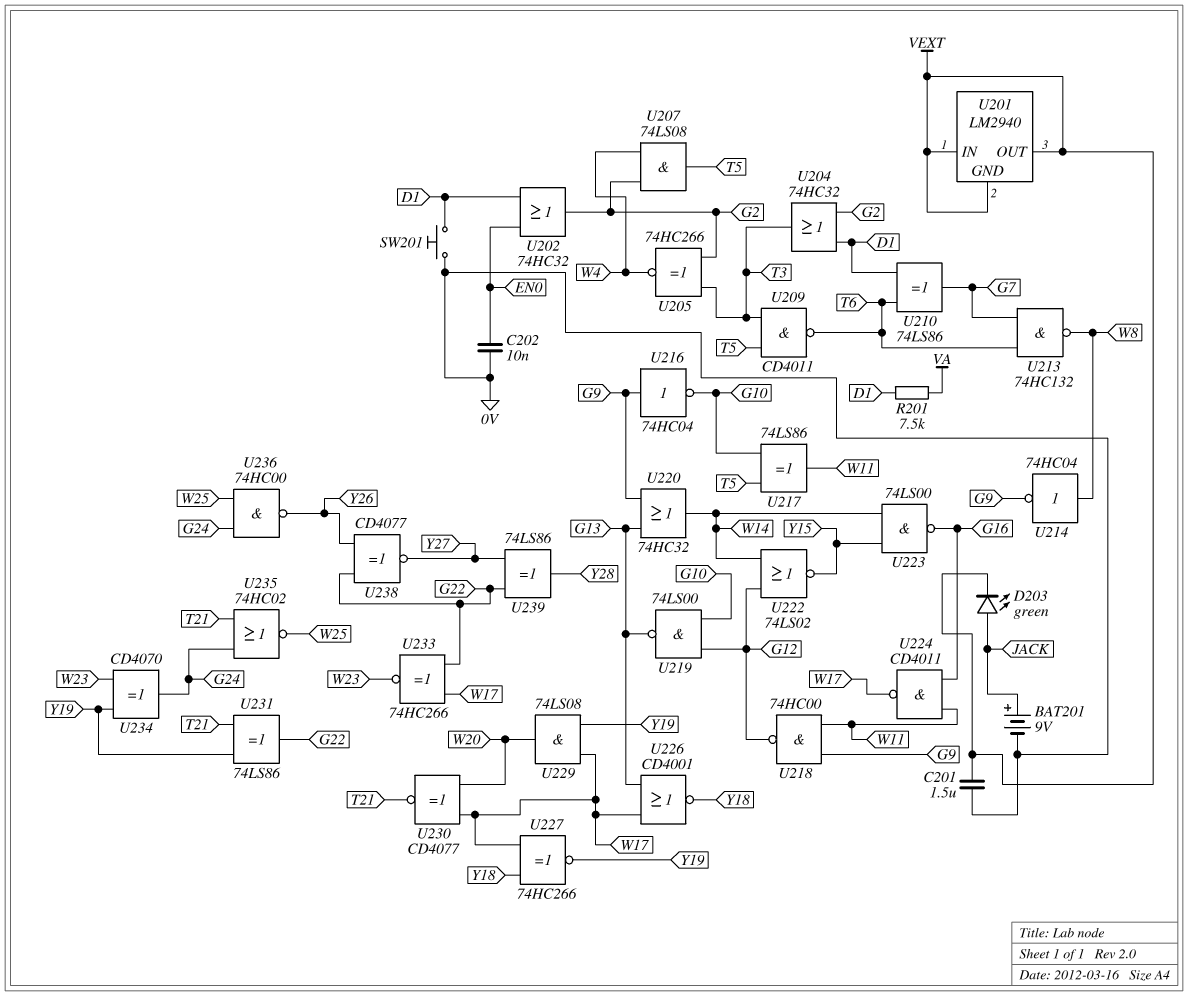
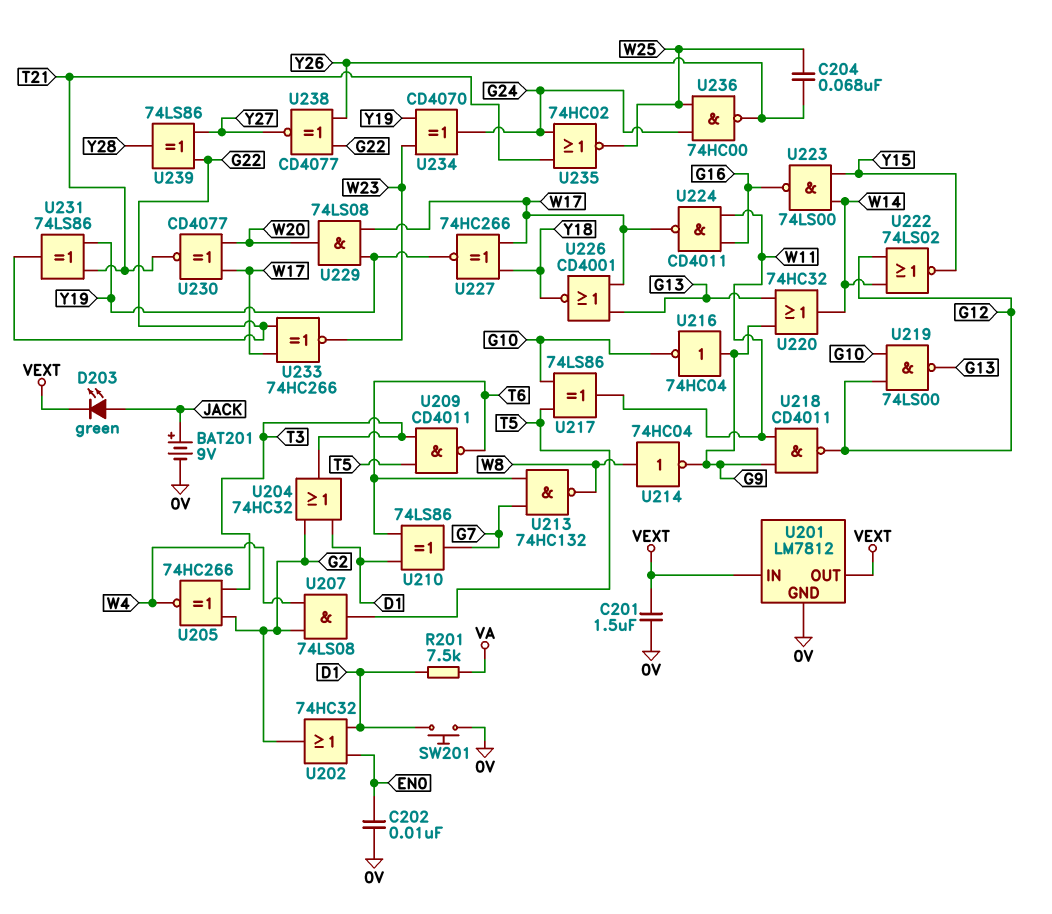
C204: none -> 68nF (W25, Y26)
U201: LM2940 -> LM7812
U201 pin GND: VEXT -> 0V
U218: NAND 74HC00 (in G9, in W11, out G12) -> NAND CD4011 (in G9, in W11, out G12)

